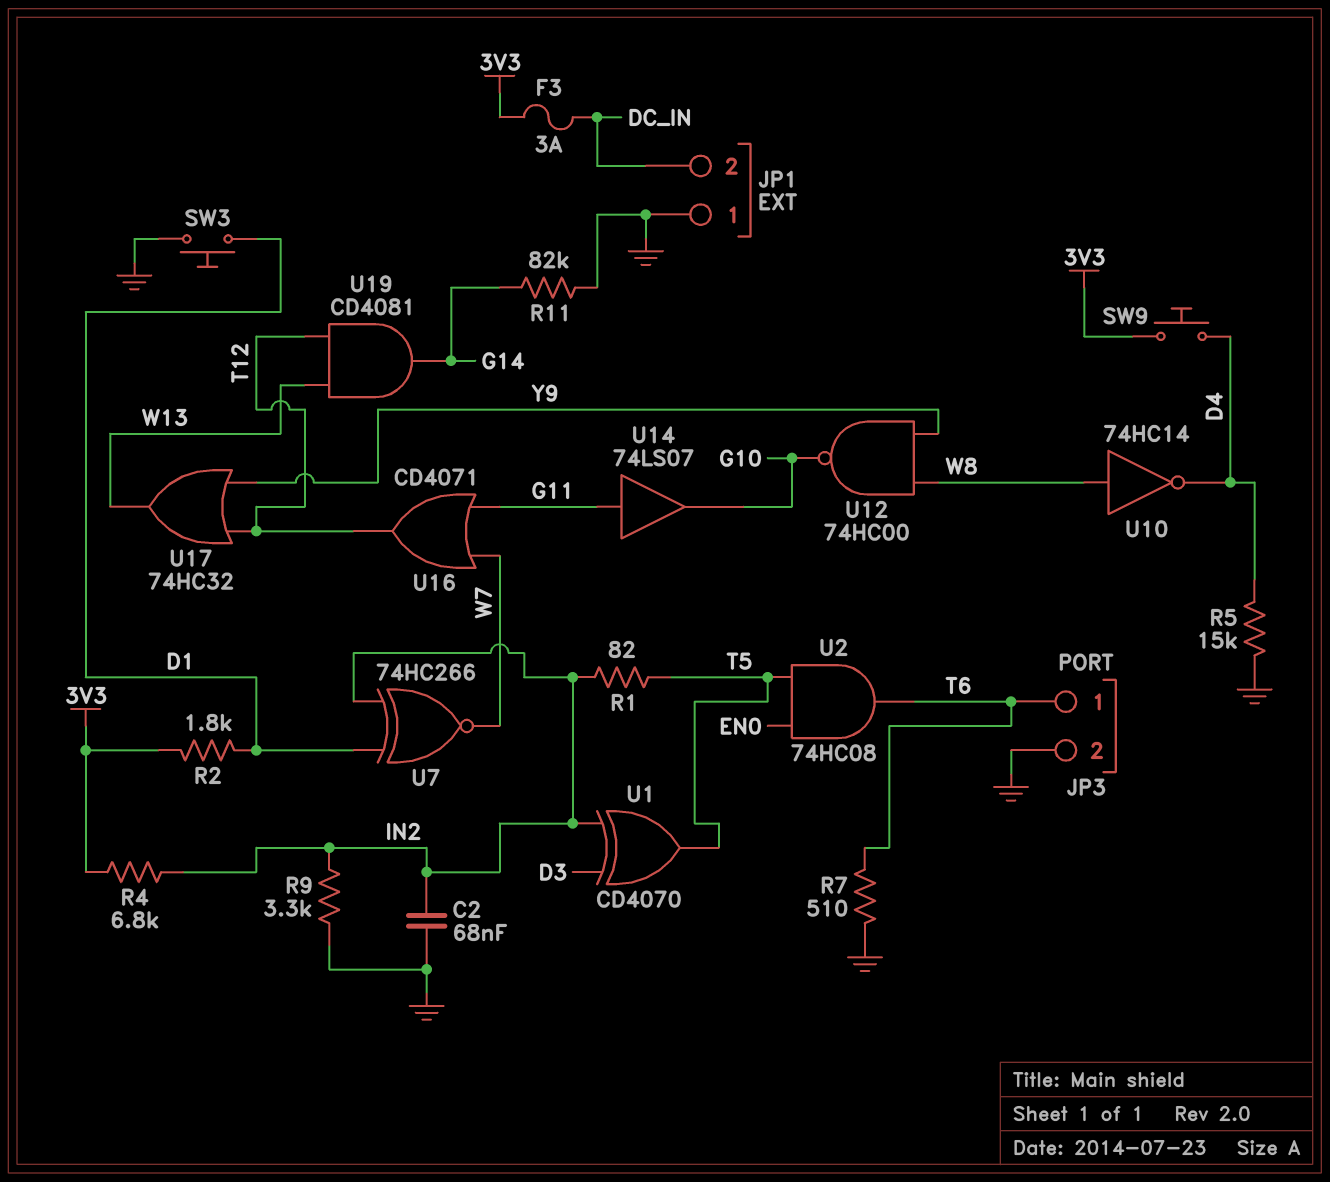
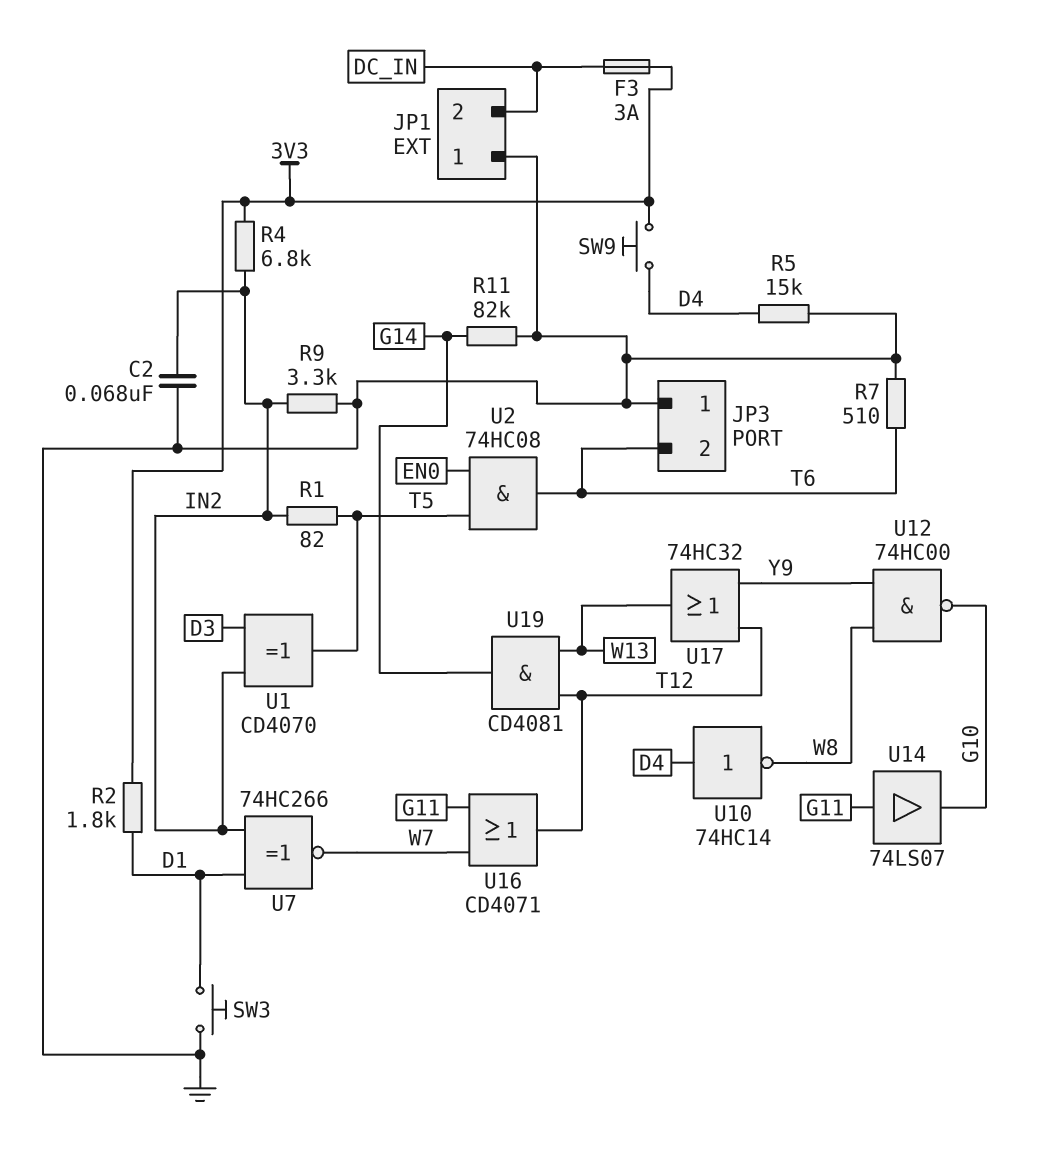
JP3 pin 1: T6 -> GND
JP3 pin 2: GND -> T6
U10: NOT 74HC14 (in W8, out D4) -> NOT 74HC14 (in D4, out W8)

